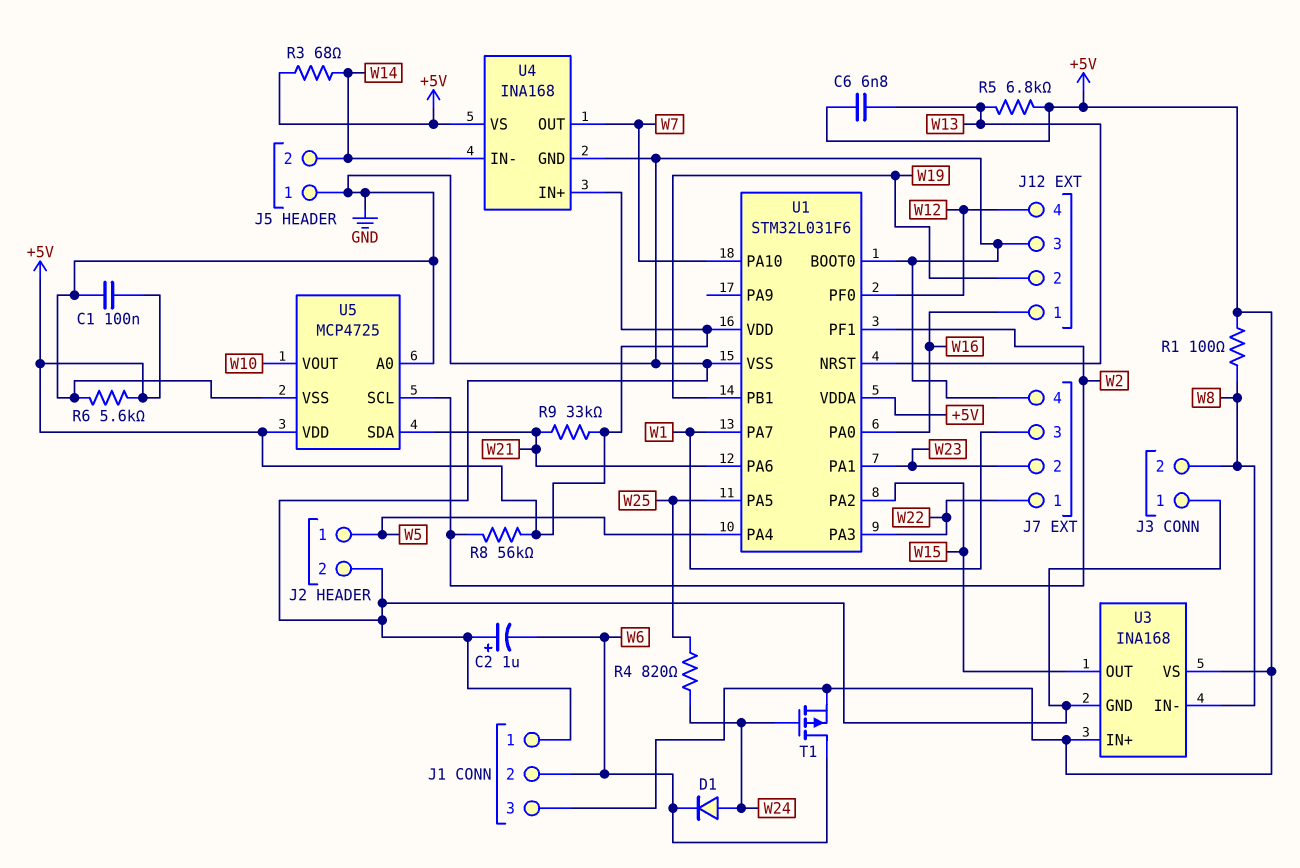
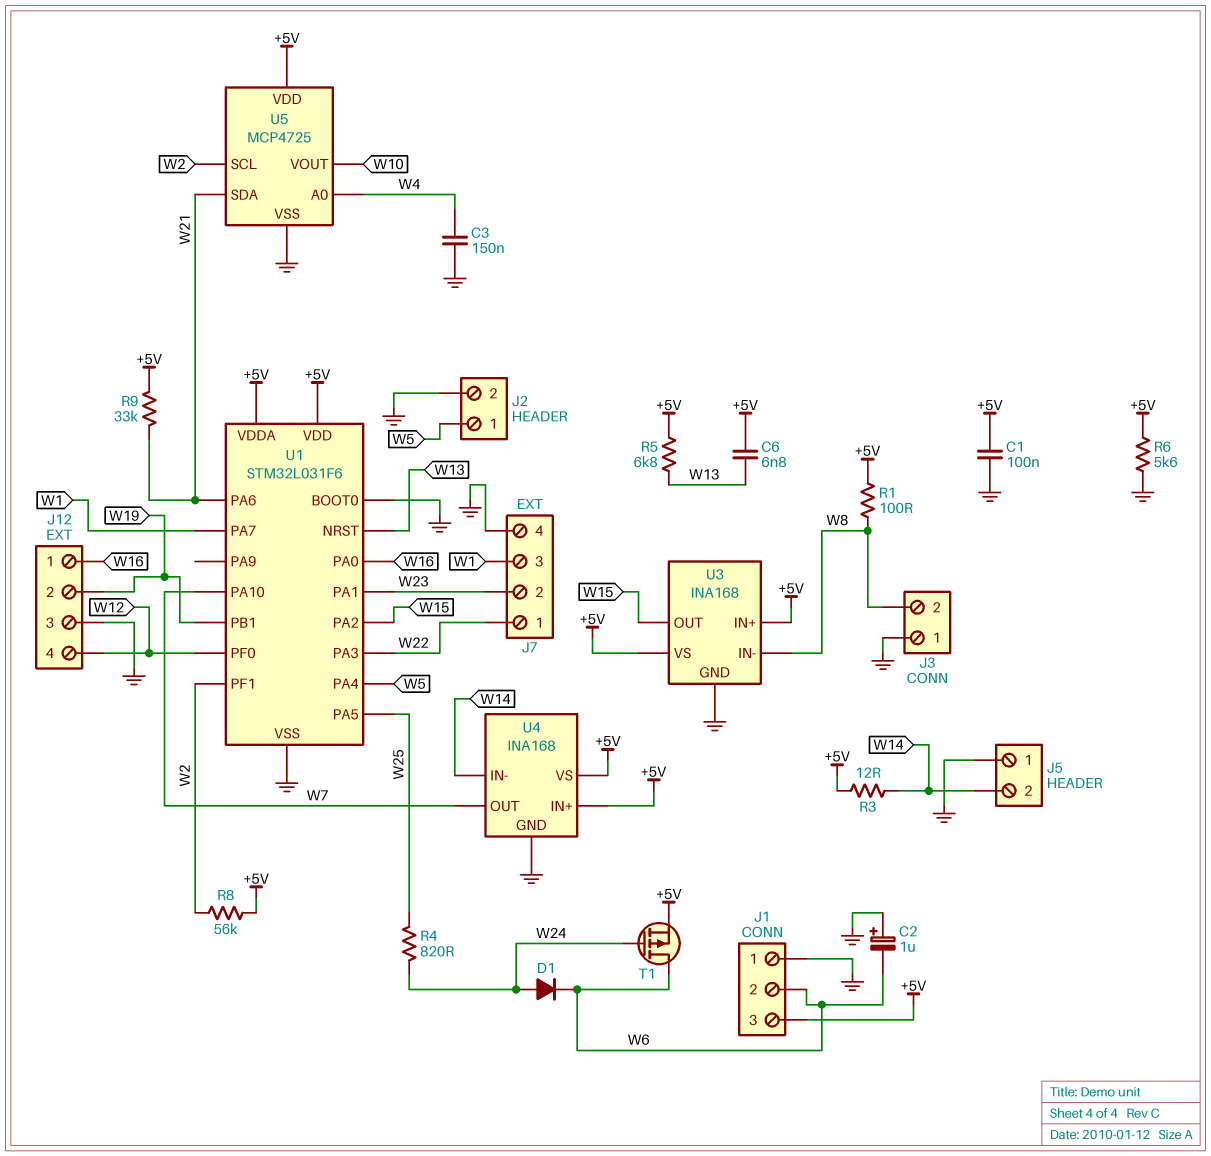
C3: none -> 150nF (GND, W4)
R3: 68 (+5V, W14) -> 12 (+5V, W14)
U5 pin A0: GND -> W4

